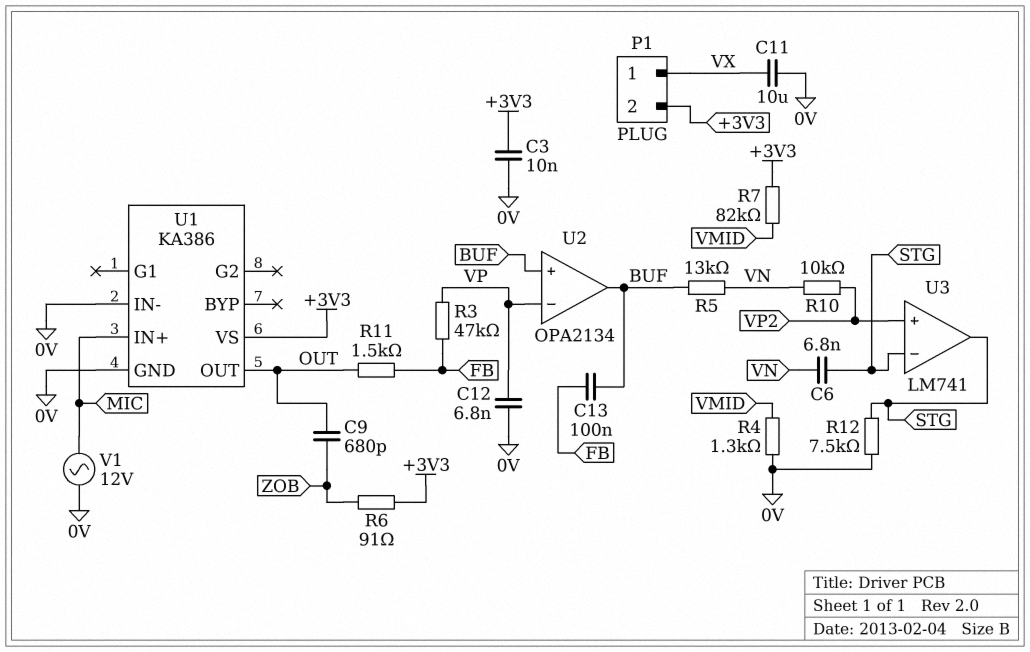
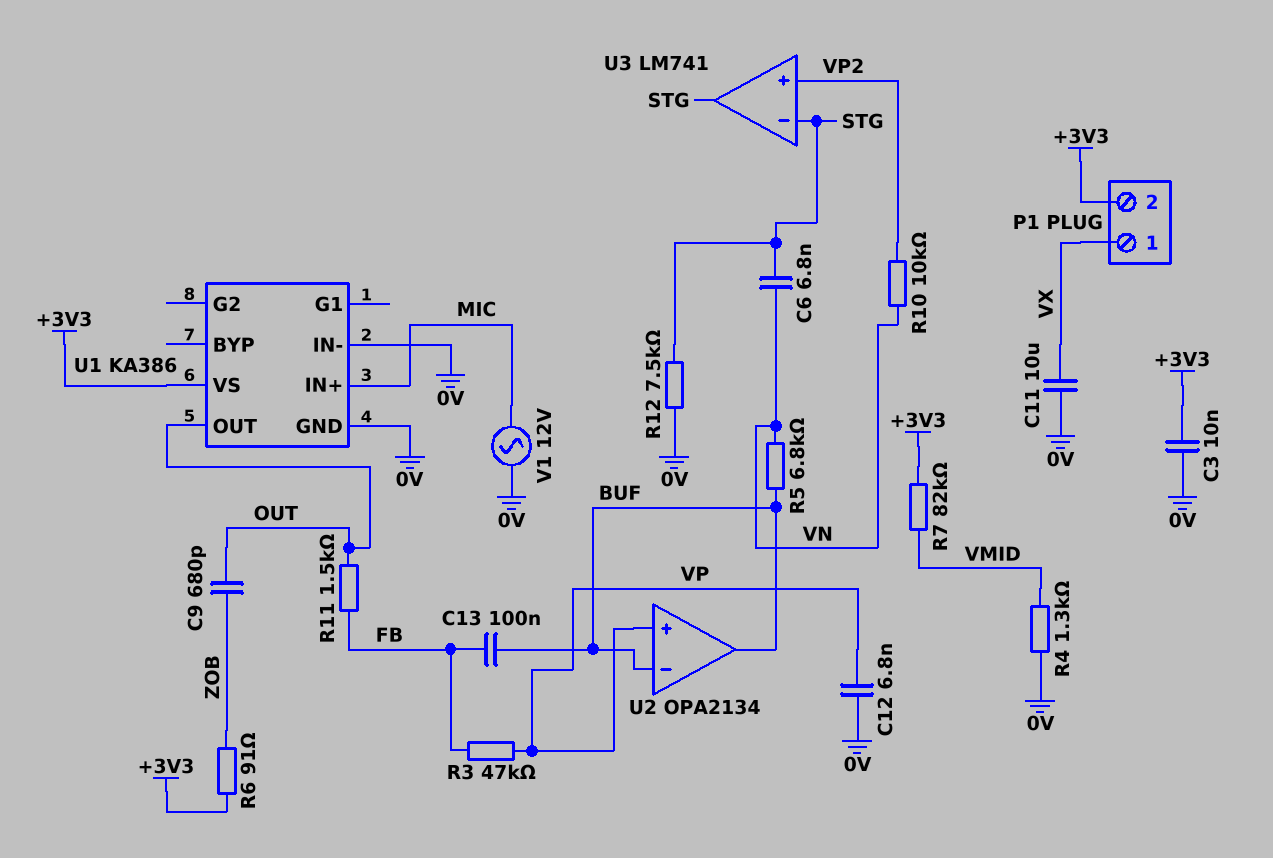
R5: 13k (BUF, VN) -> 6.8k (BUF, VN)
U2 pin in+: BUF -> VP
U2 pin in-: VP -> BUF

